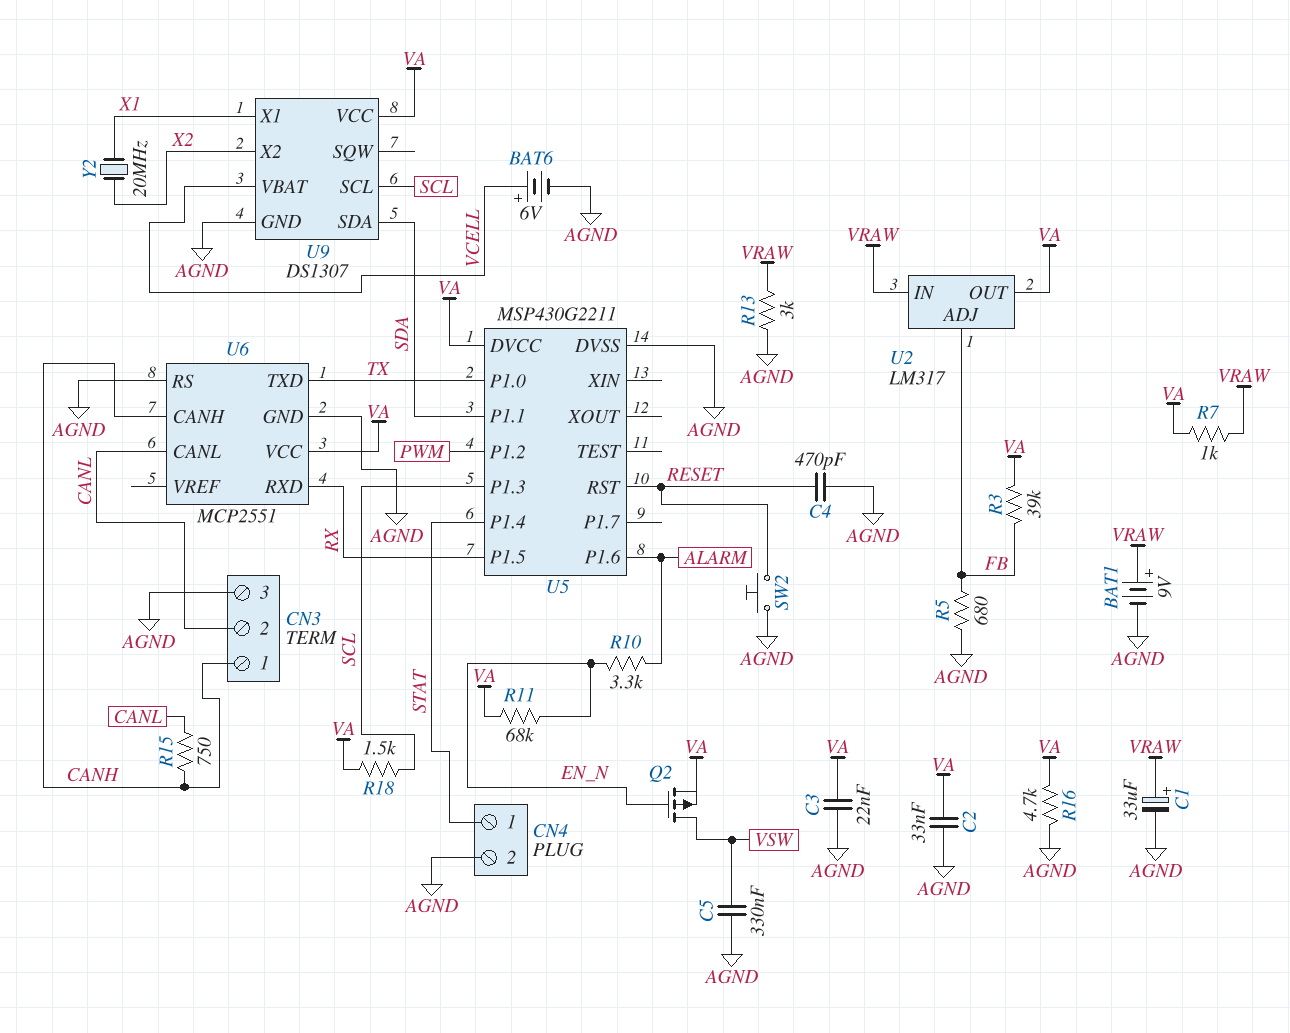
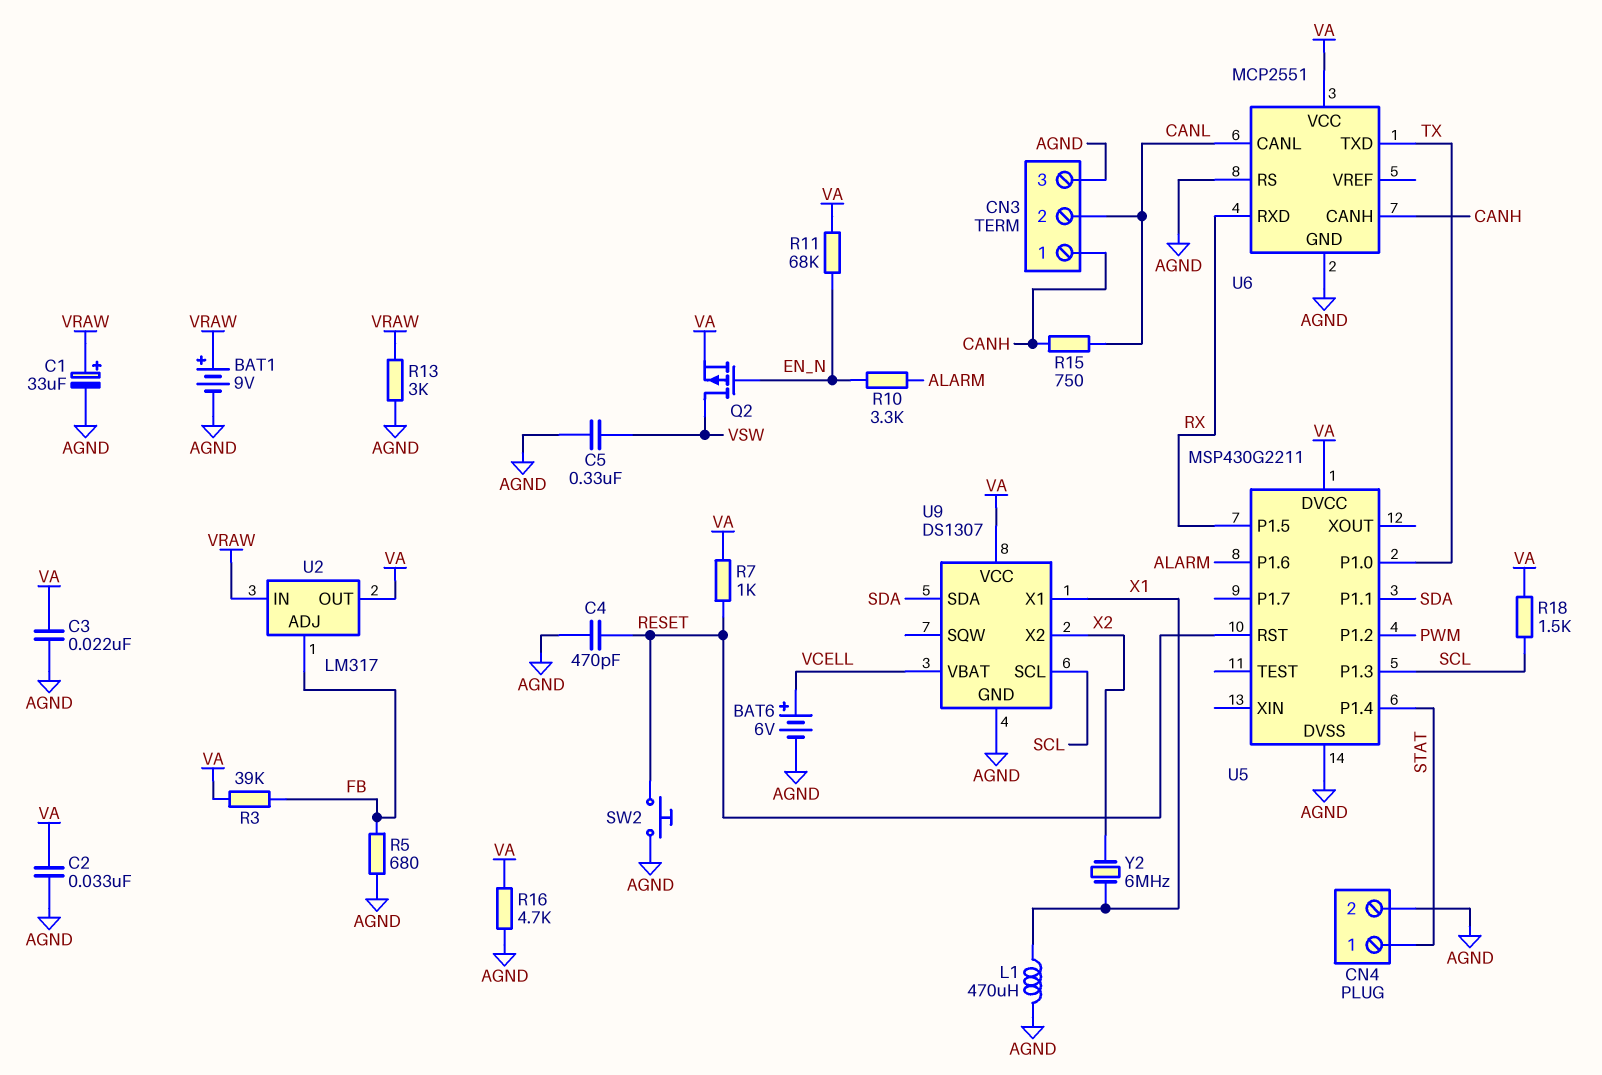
L1: none -> 470uH (AGND, X1)
R7: 1k (VA, VRAW) -> 1k (RESET, VA)
Y2: 20MHz (X1, X2) -> 6MHz (X1, X2)

